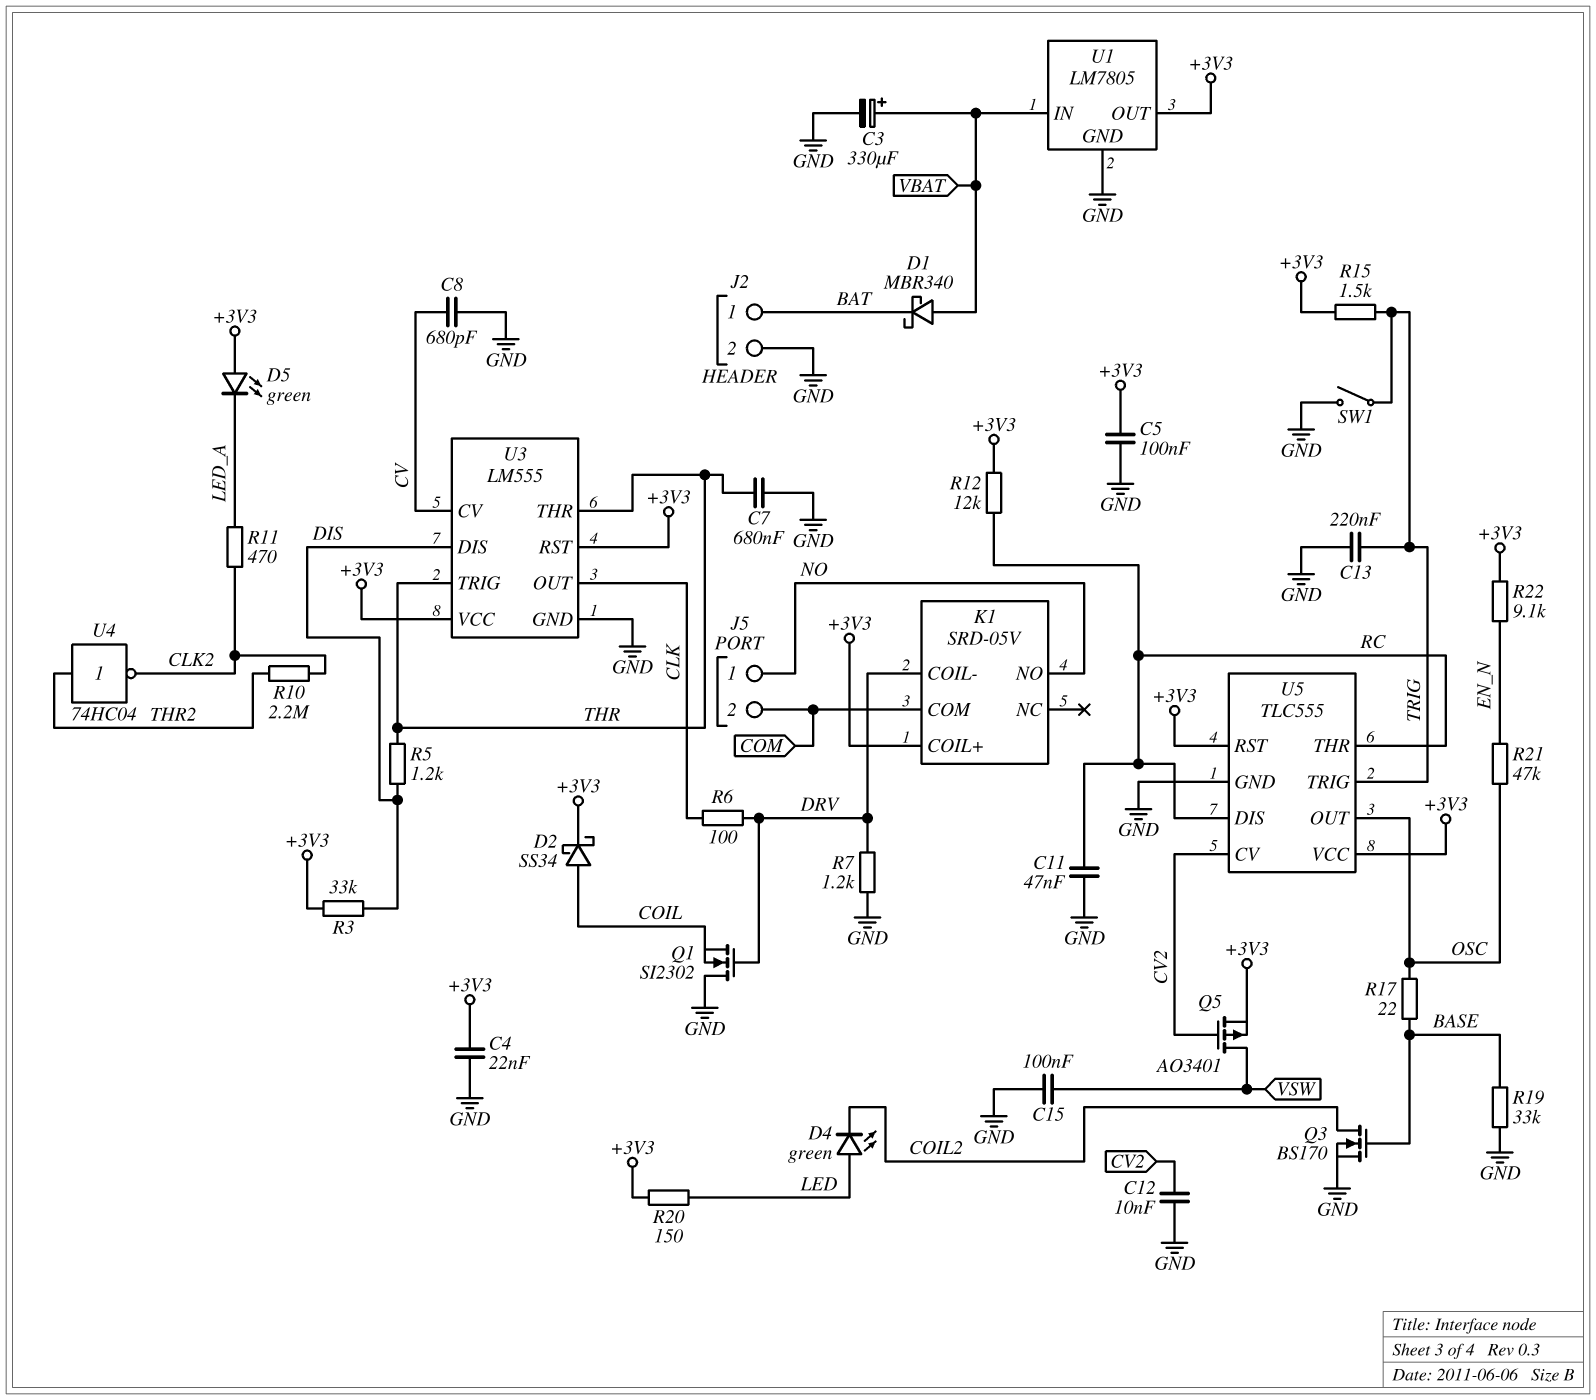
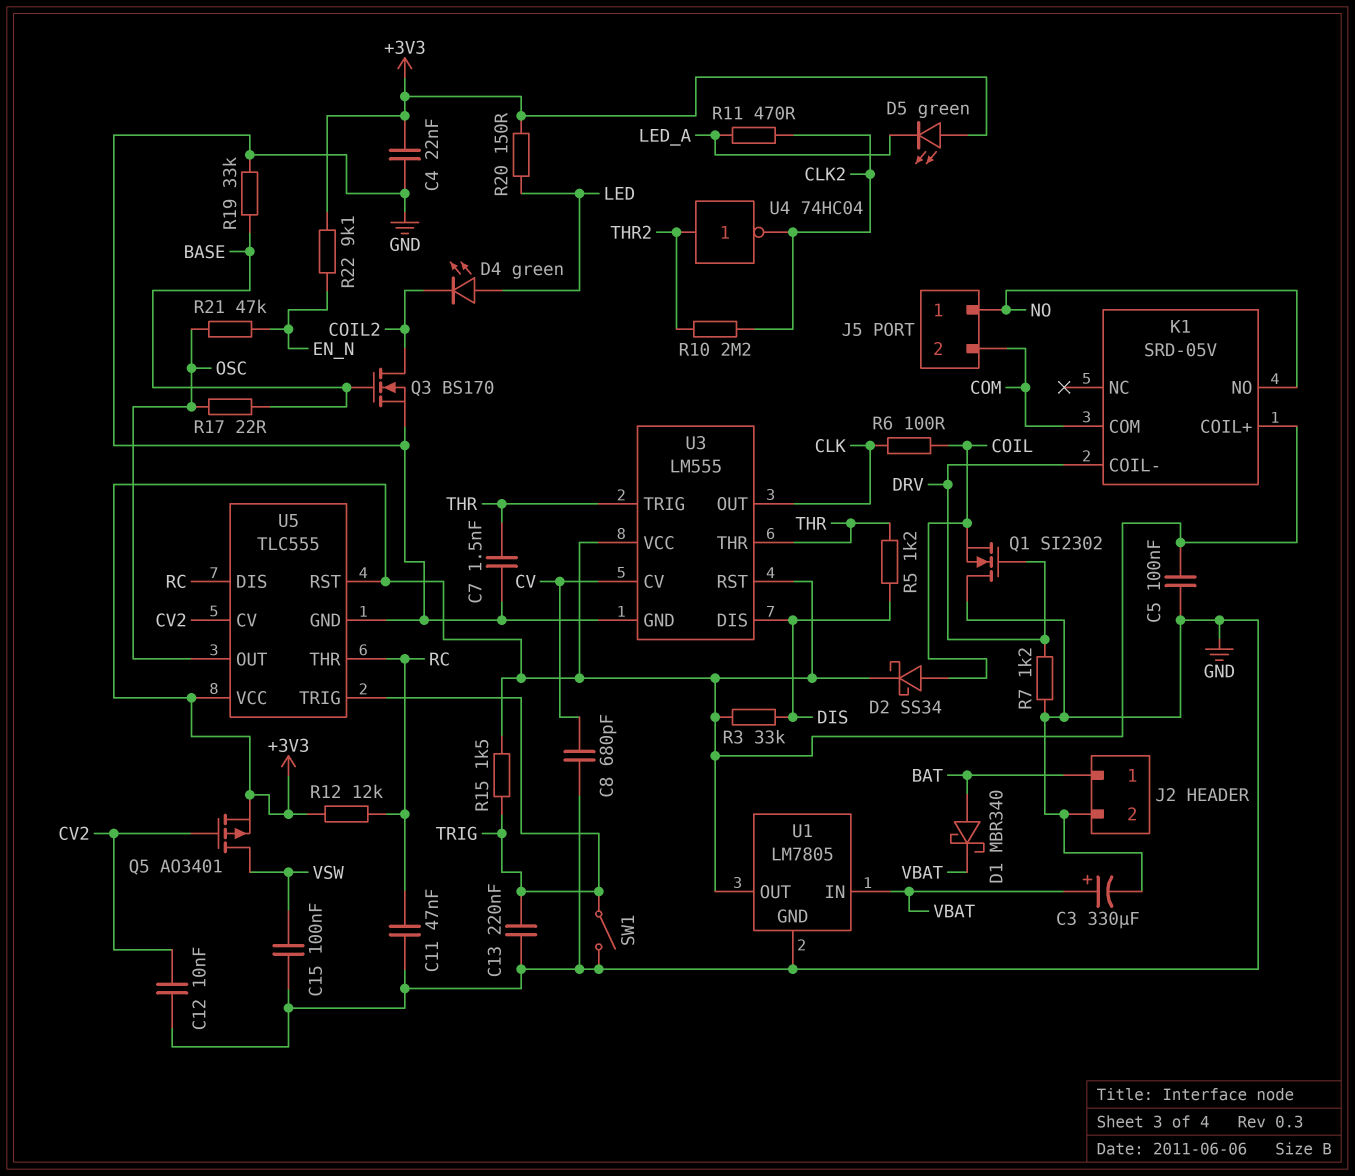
C7: 680nF (GND, THR) -> 1.5nF (GND, THR)
D1: schottky MBR340 (A VBAT, K BAT) -> schottky MBR340 (A BAT, K VBAT)
R6: 100 (CLK, DRV) -> 100 (CLK, COIL)

